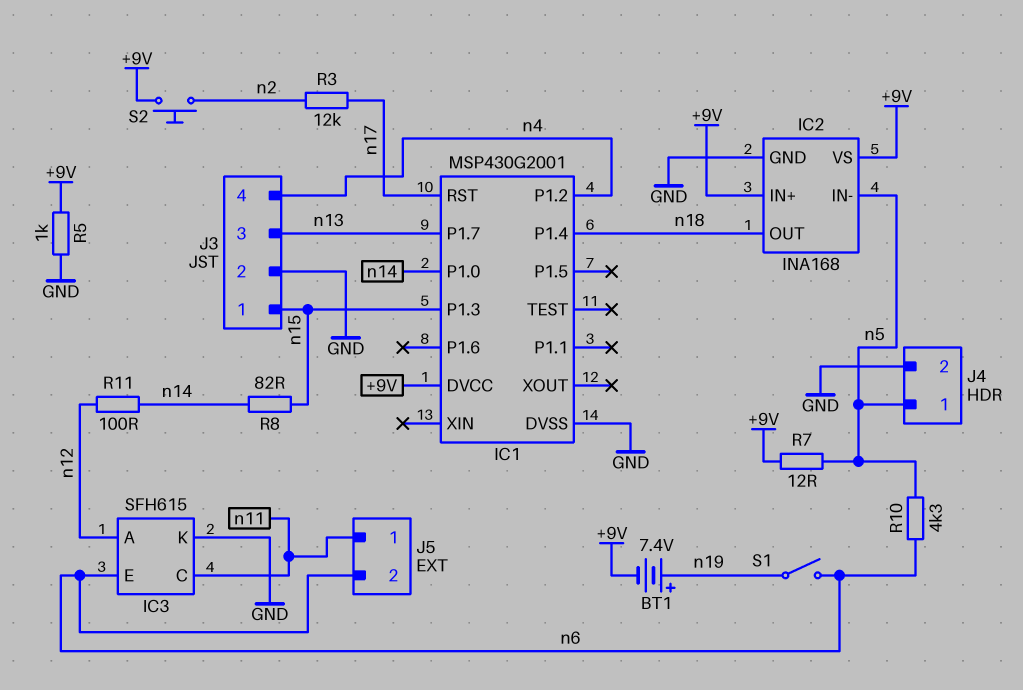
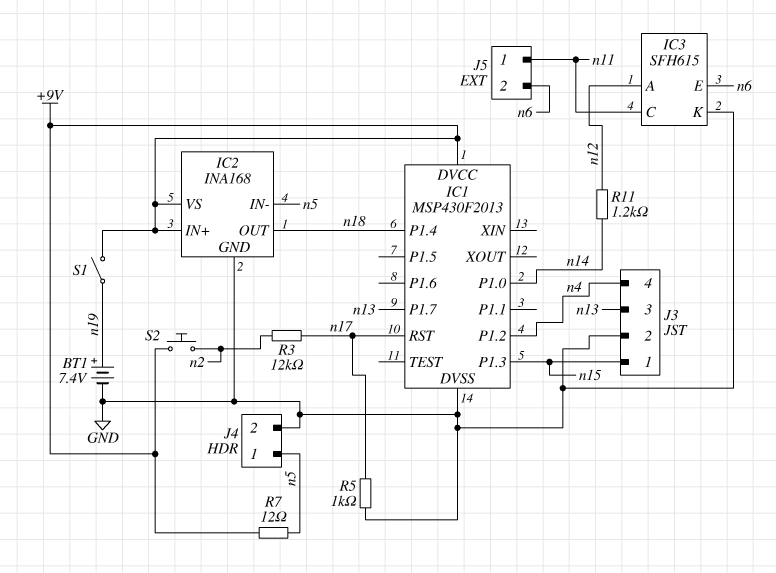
BT1: 7.4V (plus n19, minus +9V) -> 7.4V (plus n19, minus GND)
IC1: MSP430G2001 -> MSP430F2013
R5: 1k (+9V, GND) -> 1k (GND, n17)
R8: 82 (n14, n15) -> none
R10: 4.3k (n5, n6) -> none
R11: 100 (n12, n14) -> 1.2k (n12, n14)
S1: switch (n6, n19) -> switch (+9V, n19)

